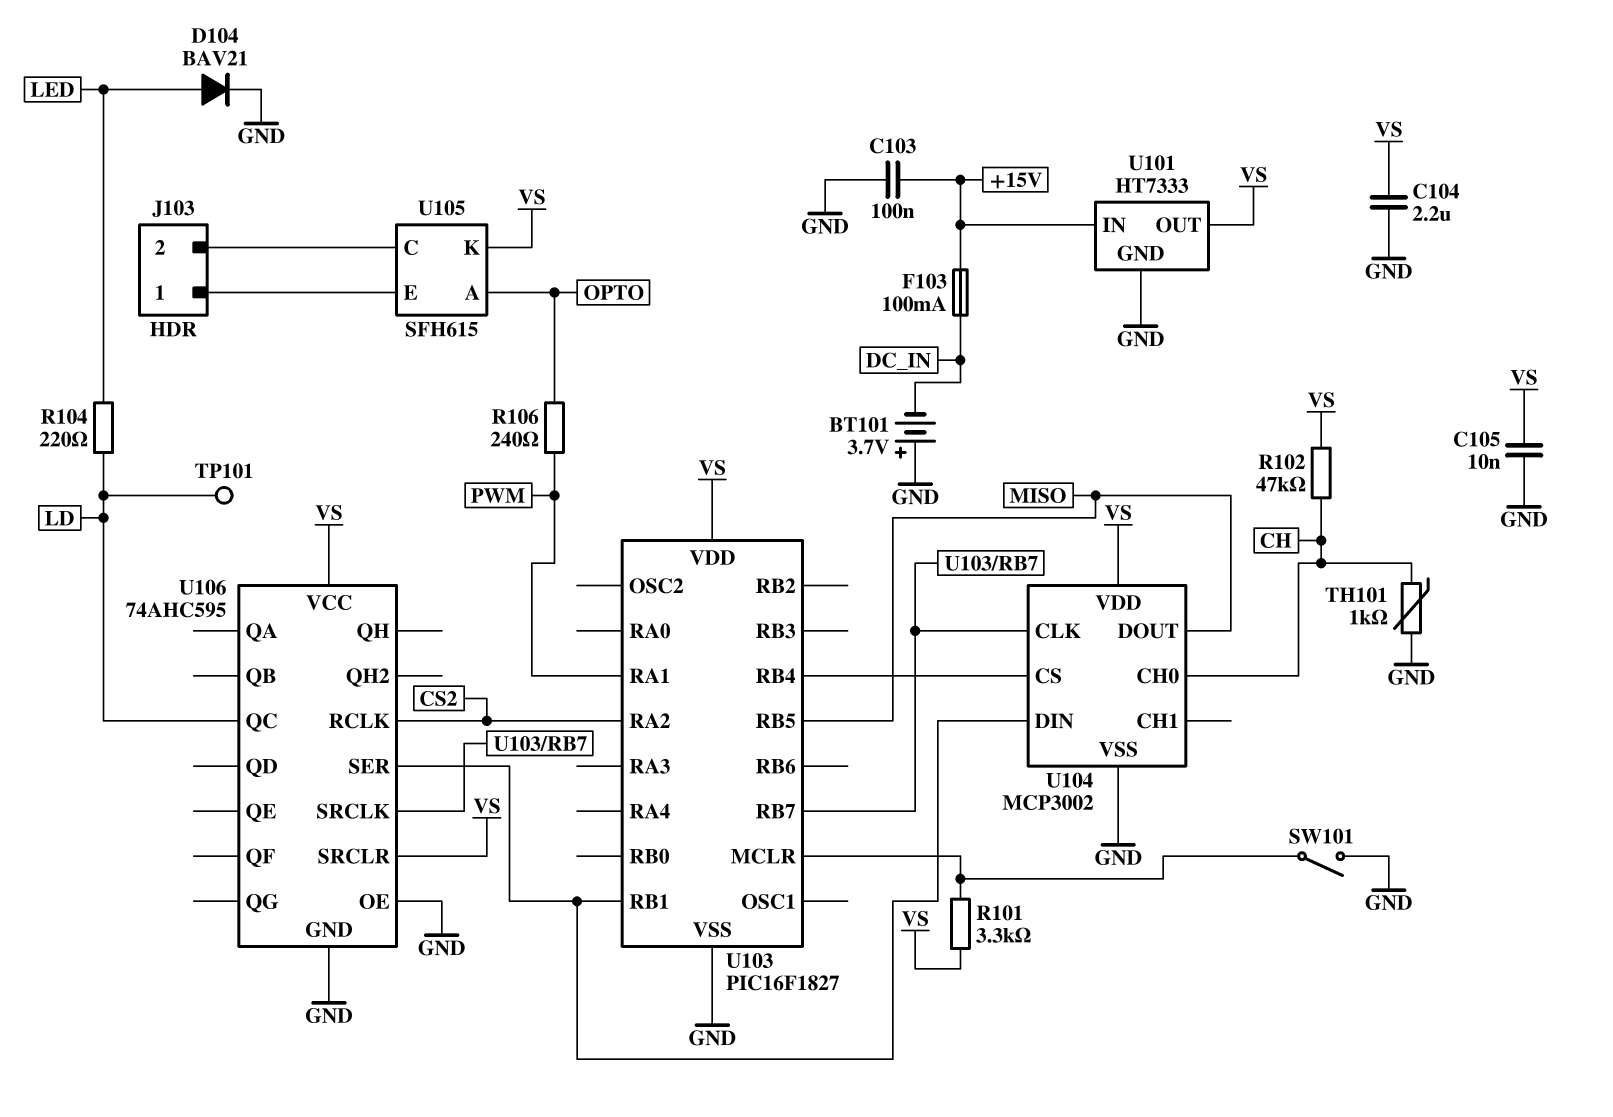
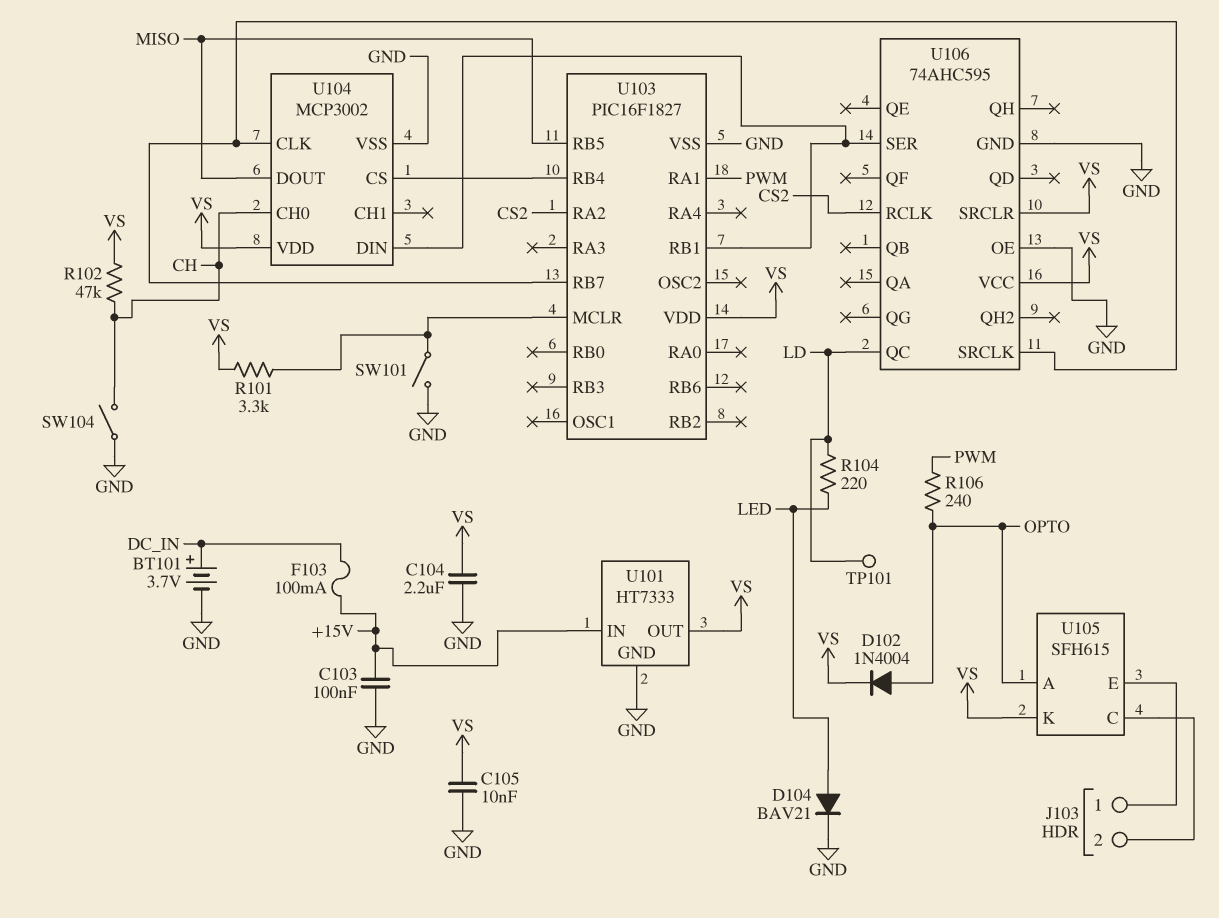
BT101: 3.7V (plus GND, minus DC_IN) -> 3.7V (plus DC_IN, minus GND)
D102: none -> diode 1N4004 (A OPTO, K VS)
SW104: none -> switch (CH, GND)
TH101: 1k (CH, GND) -> none

